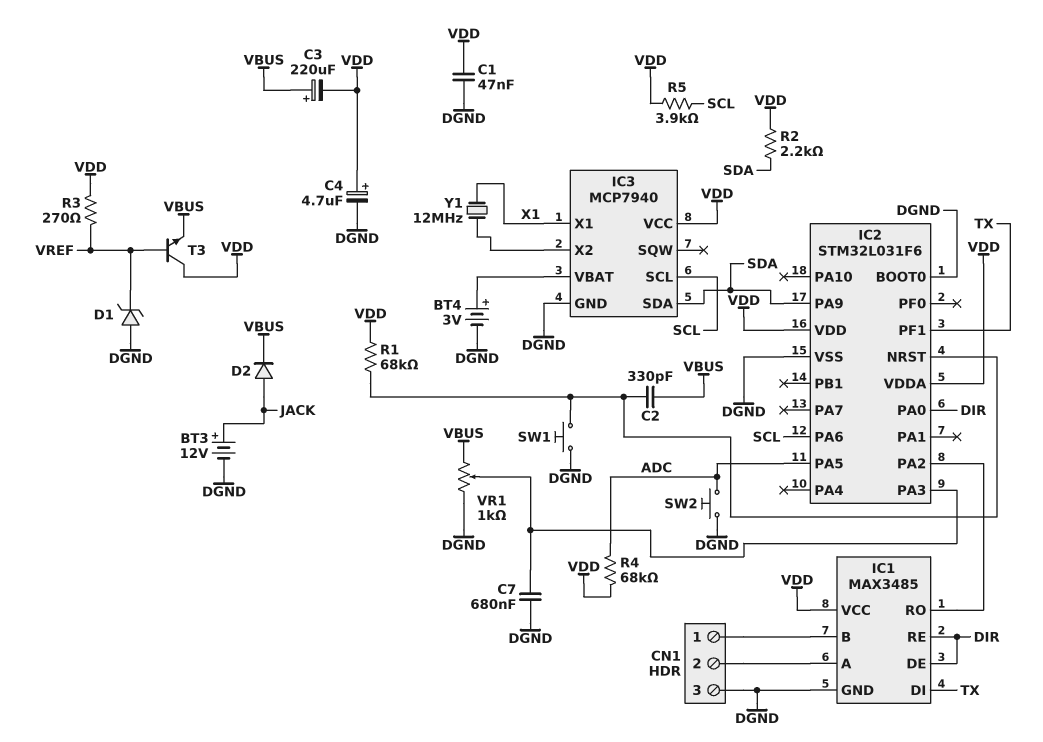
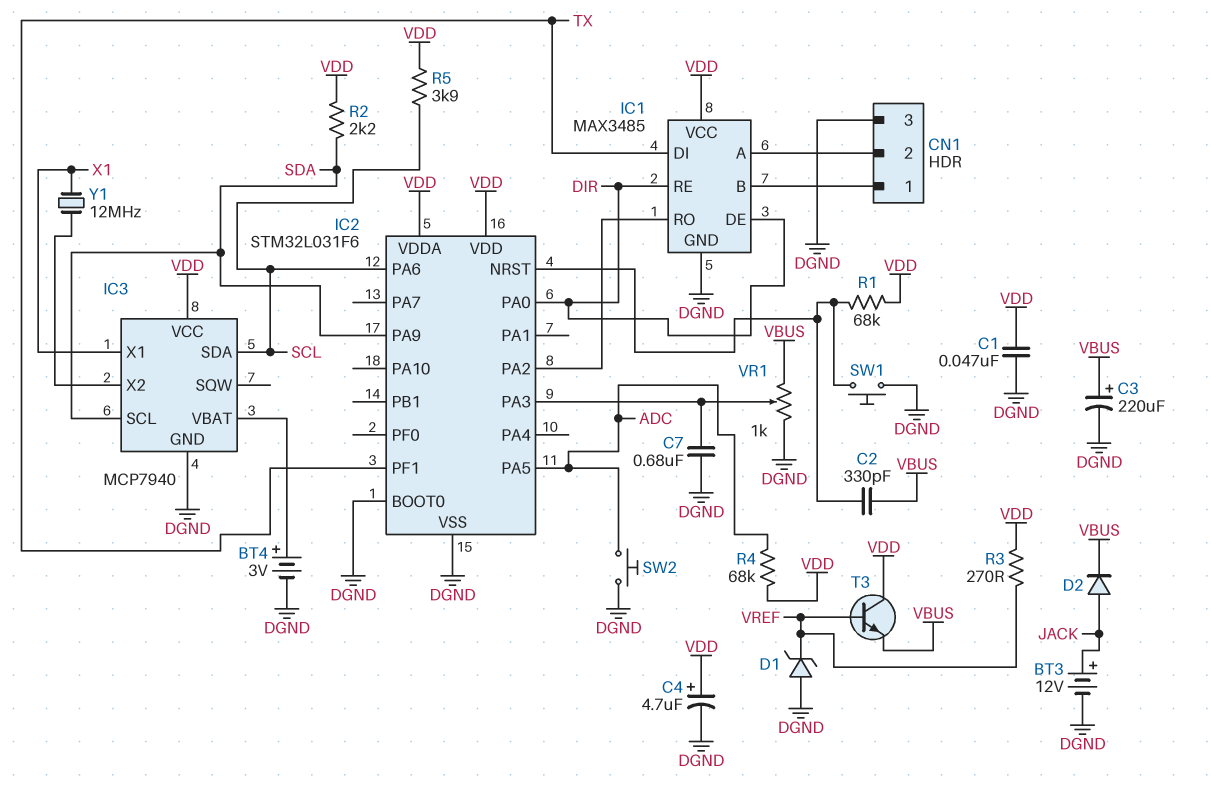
C3: 220uF (plus VBUS, minus VDD) -> 220uF (plus VBUS, minus DGND)
IC3 pin SCL: SCL -> SDA
IC3 pin SDA: SDA -> SCL

